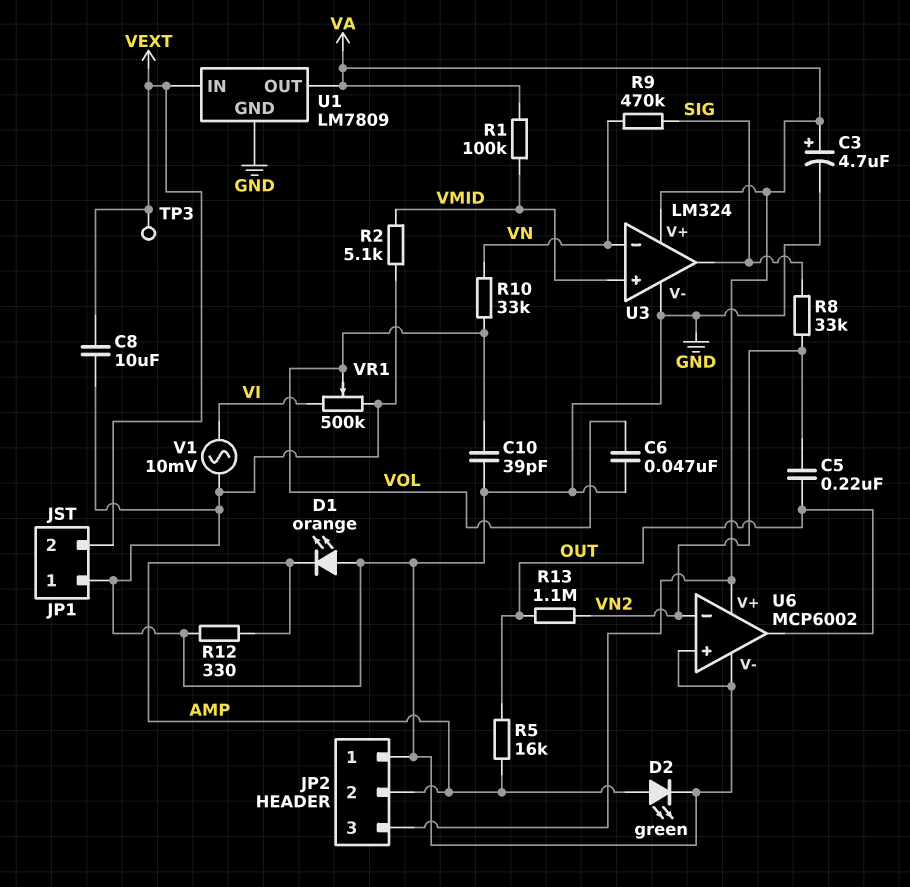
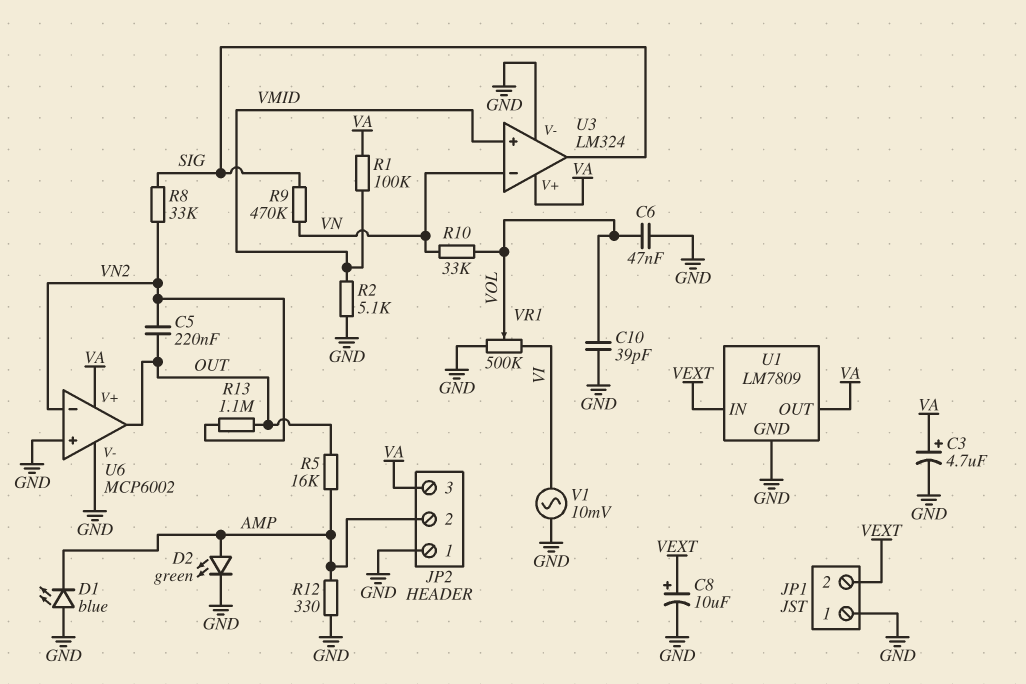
C8: 10uF (GND, VEXT) -> 10uF (plus VEXT, minus GND)
D1: LED orange (A GND, K AMP) -> LED blue (A GND, K AMP)
TP3: test point (VEXT) -> none

